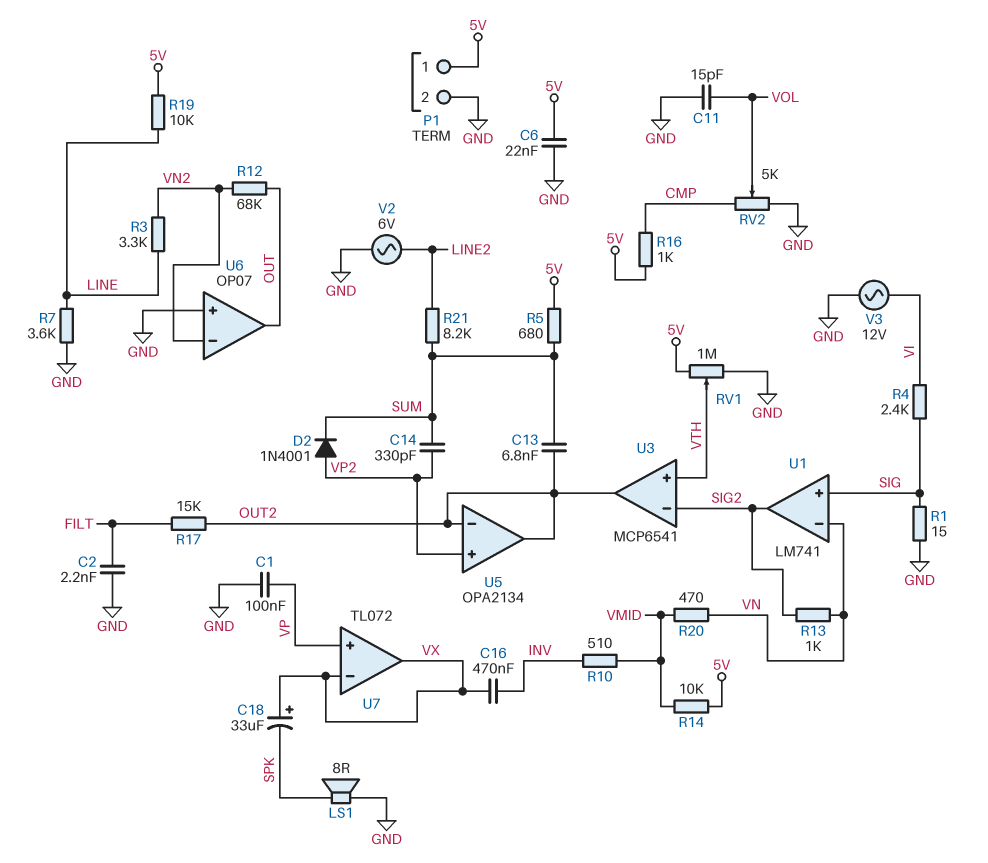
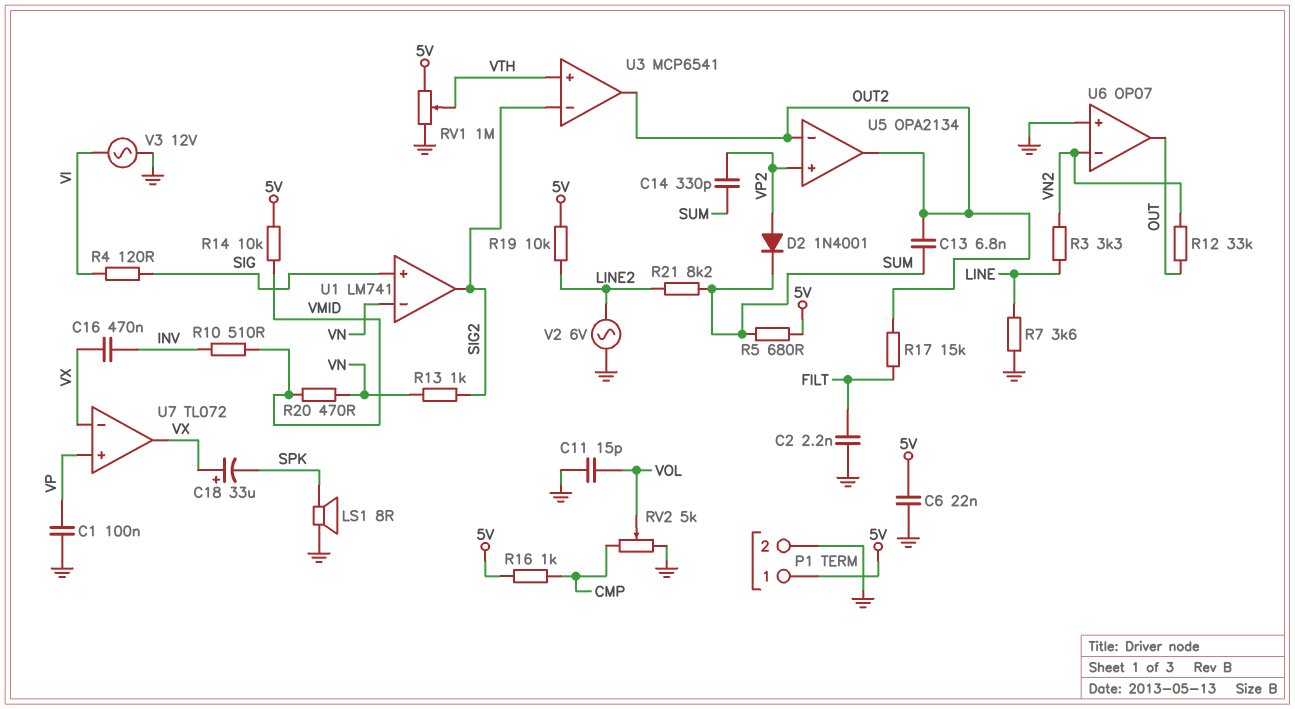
R1: 15 (GND, SIG) -> none
R4: 2.4k (SIG, VI) -> 120 (SIG, VI)
R12: 68k (OUT, VN2) -> 33k (OUT, VN2)
R19: 10k (5V, LINE) -> 10k (5V, LINE2)

